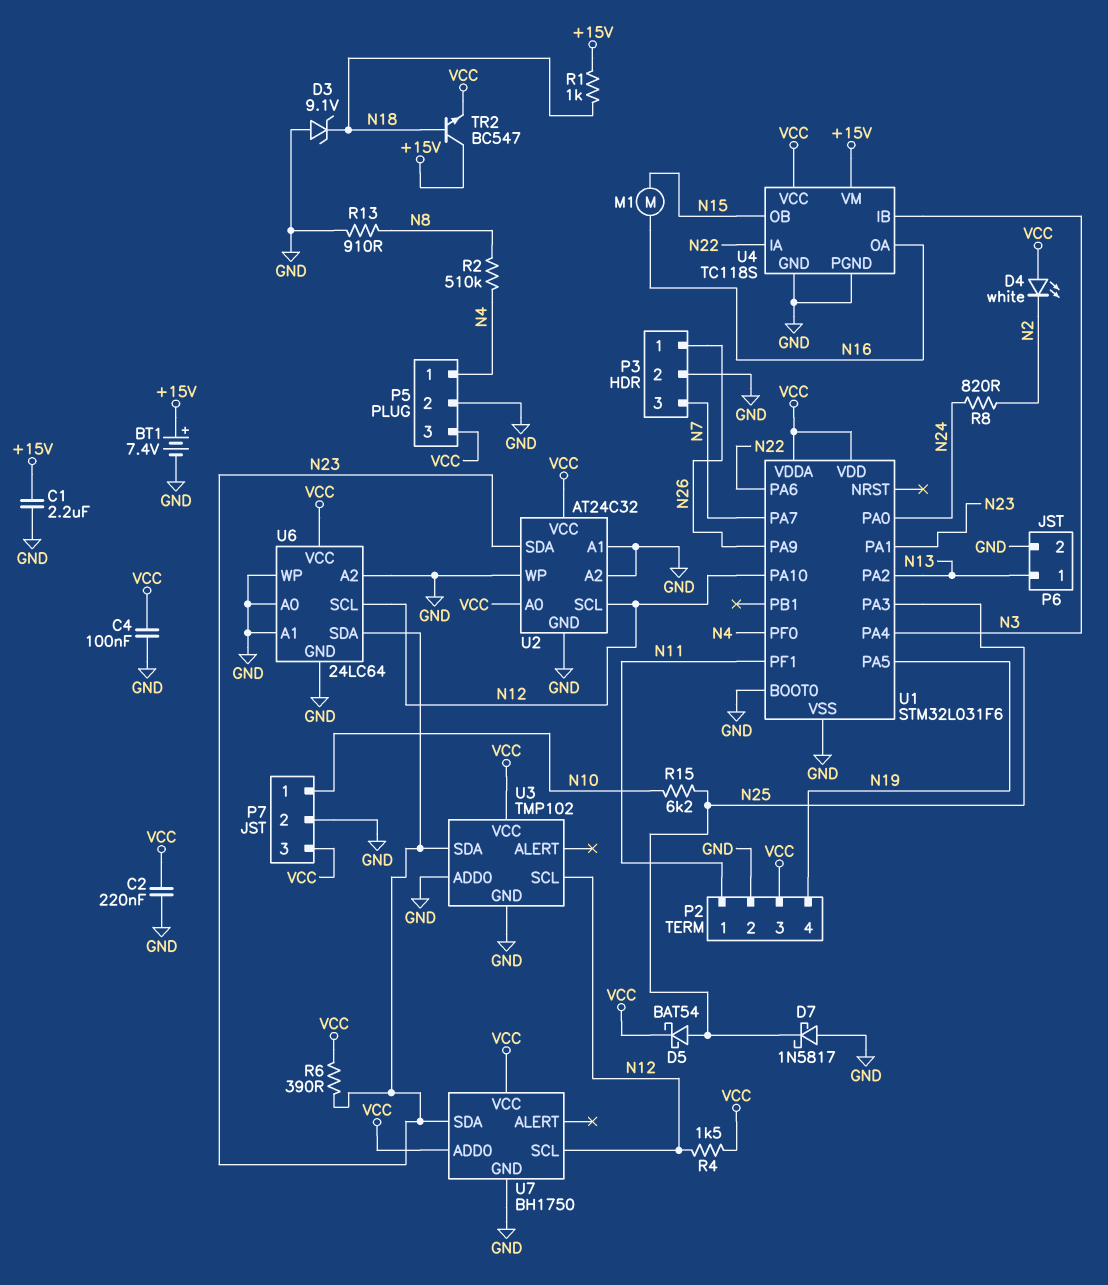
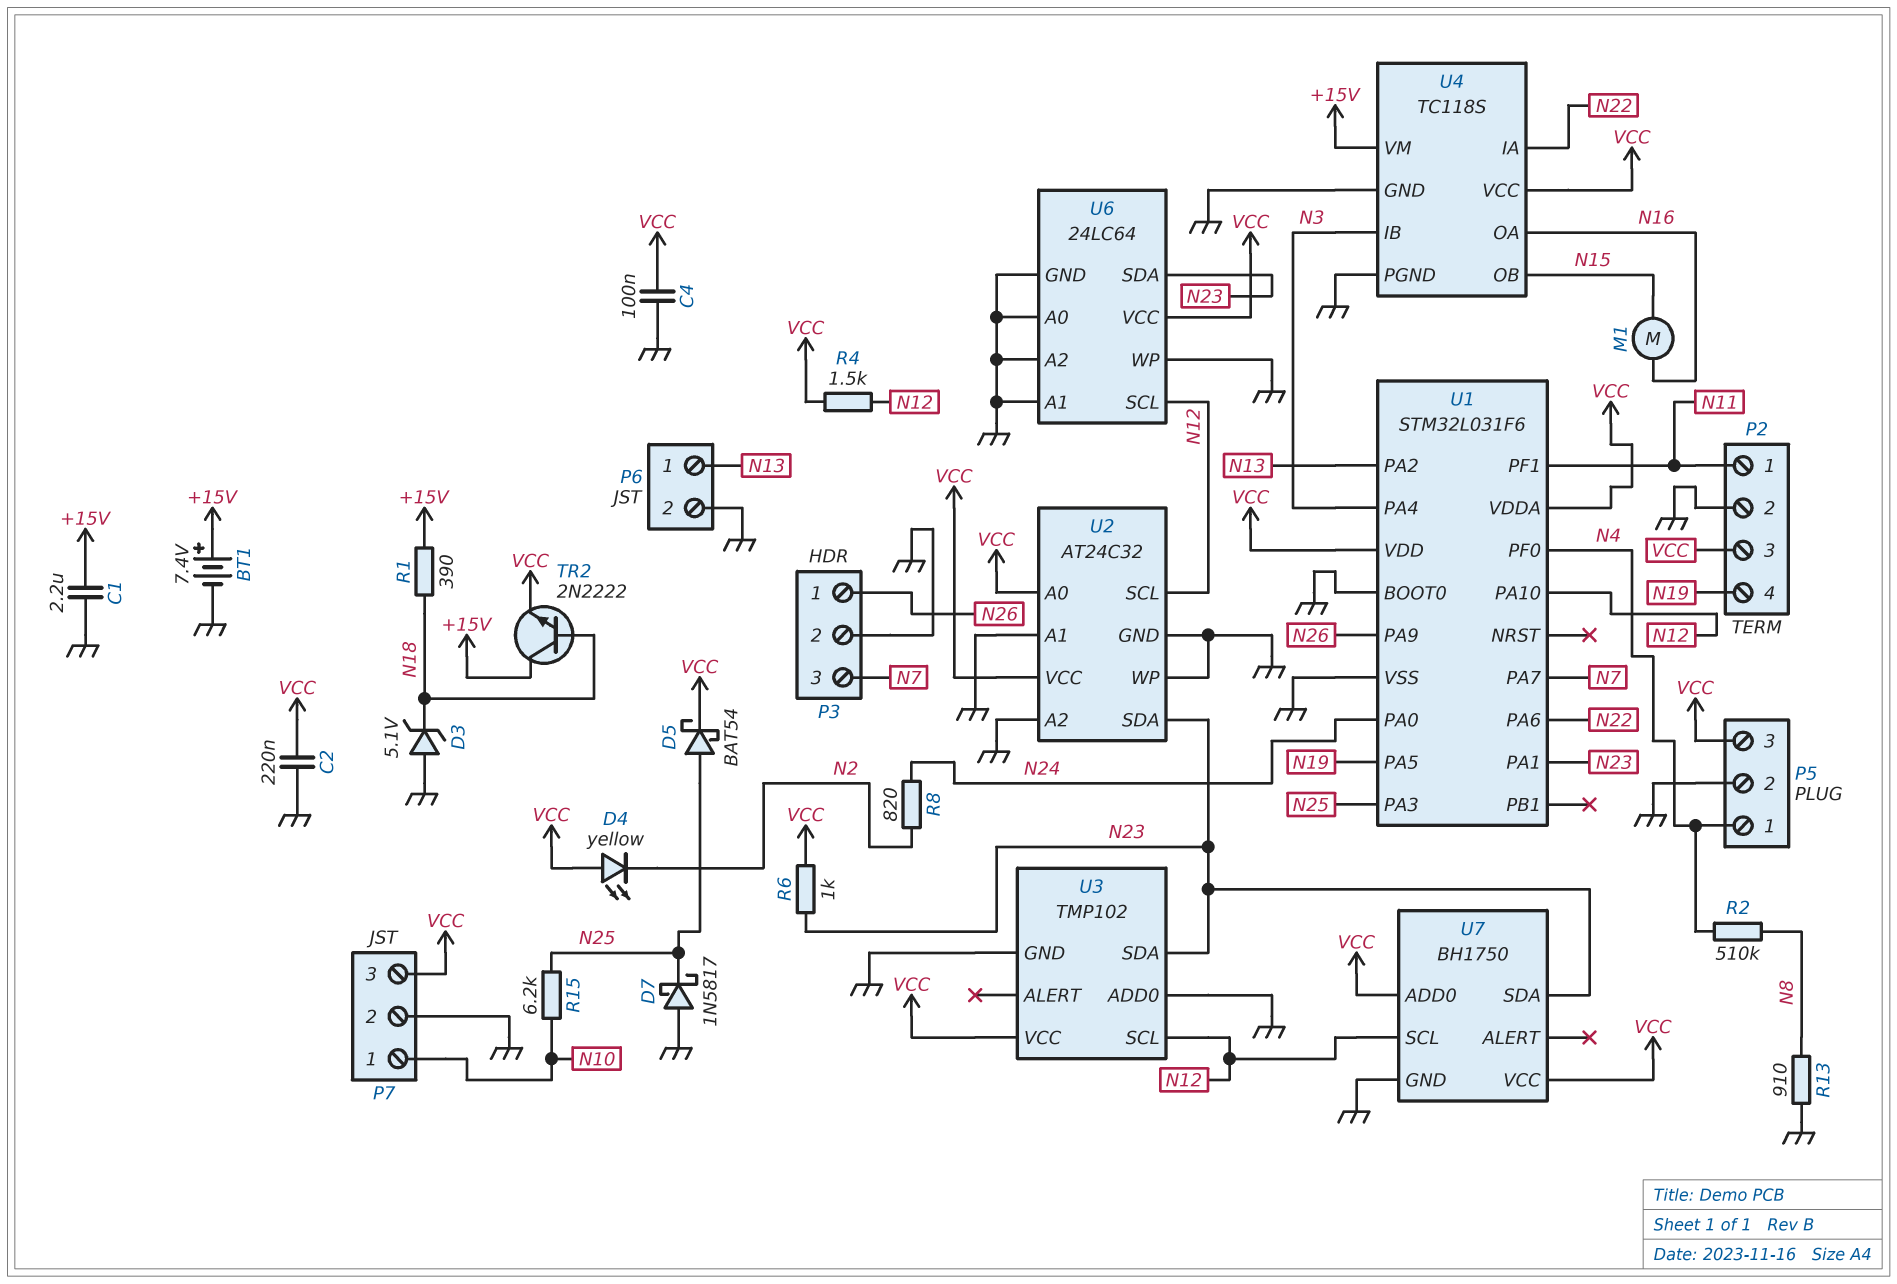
D3: zener 9.1V (A GND, K N18) -> zener 5.1V (A GND, K N18)
D4: LED white (A VCC, K N2) -> LED yellow (A VCC, K N2)
R1: 1k (+15V, N18) -> 390 (+15V, N18)
R6: 390 (N23, VCC) -> 1k (N23, VCC)
TR2: NPN BC547 (B N18, C +15V, E VCC) -> NPN 2N2222 (B N18, C +15V, E VCC)

